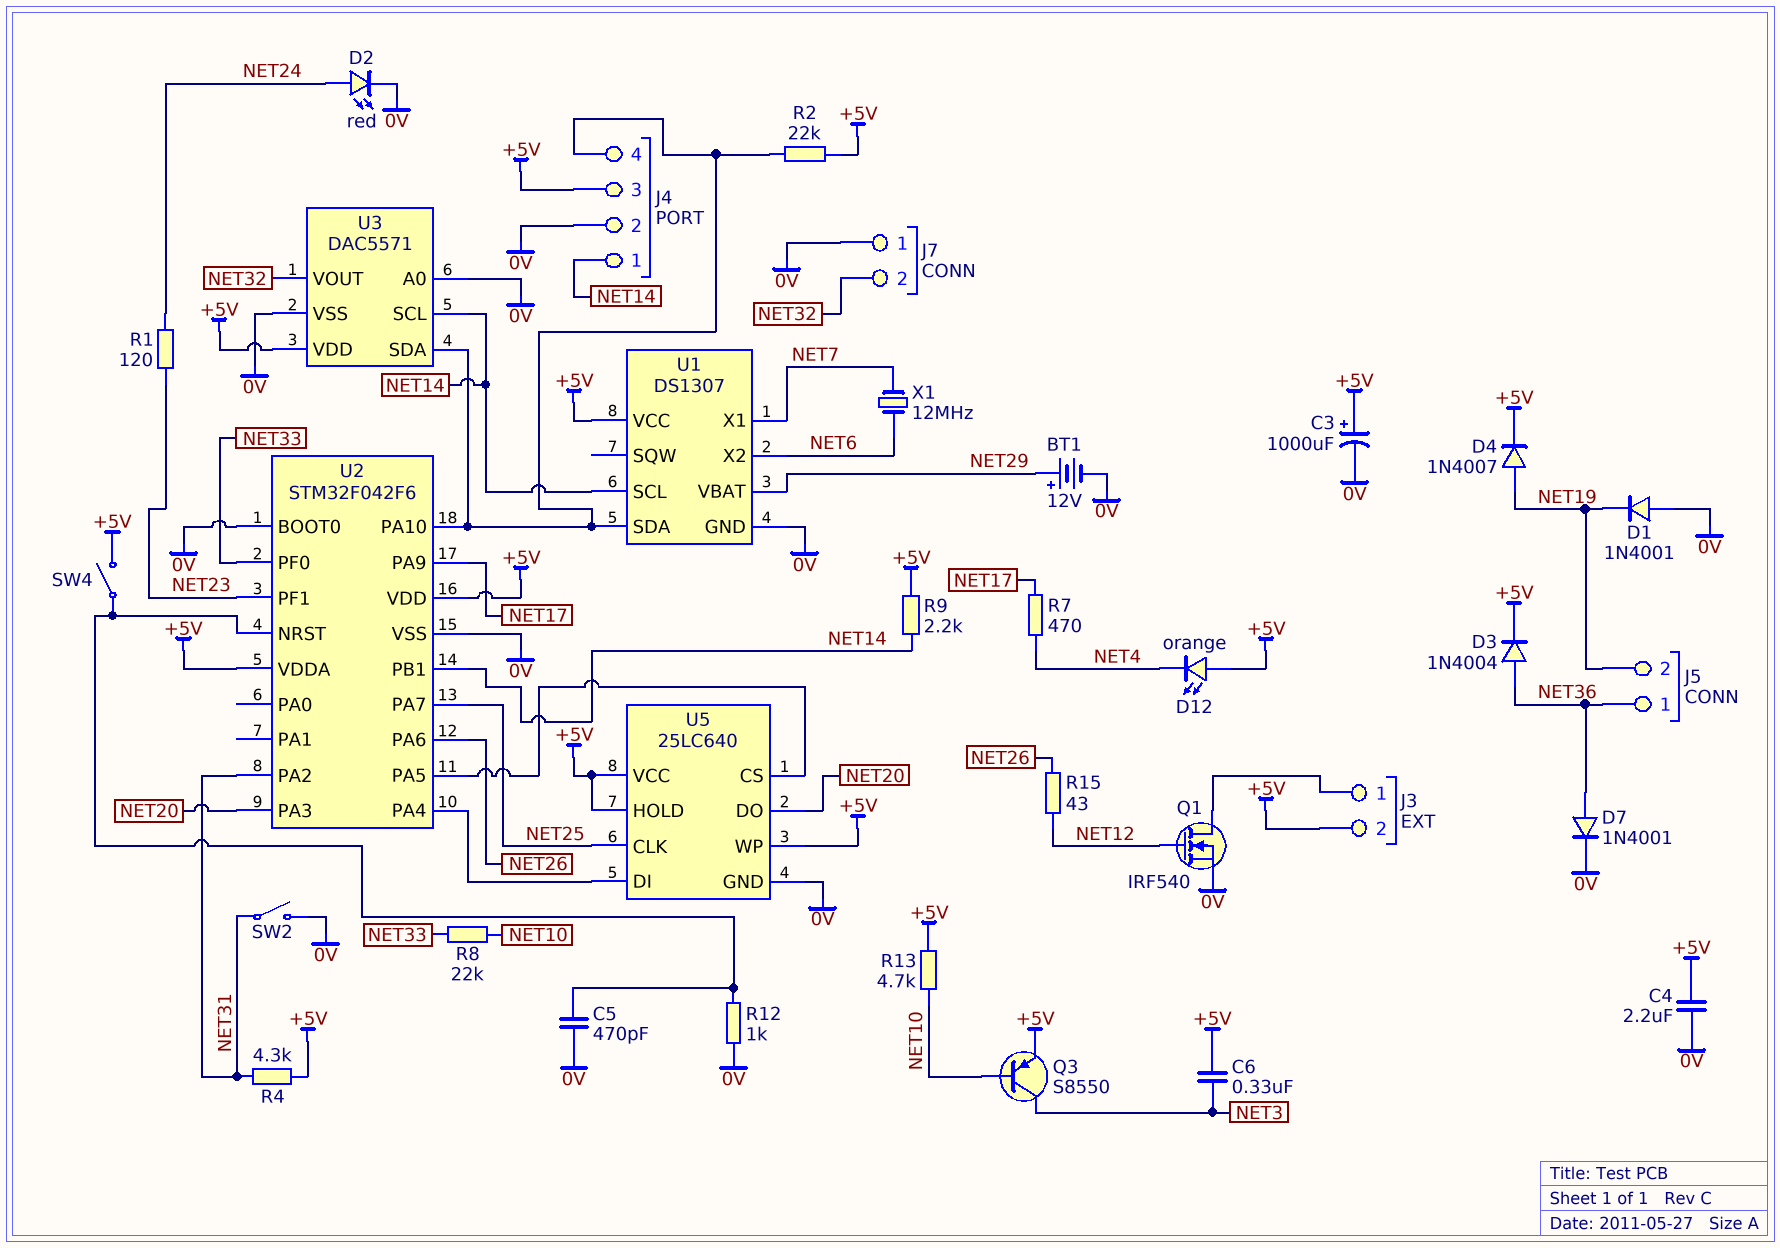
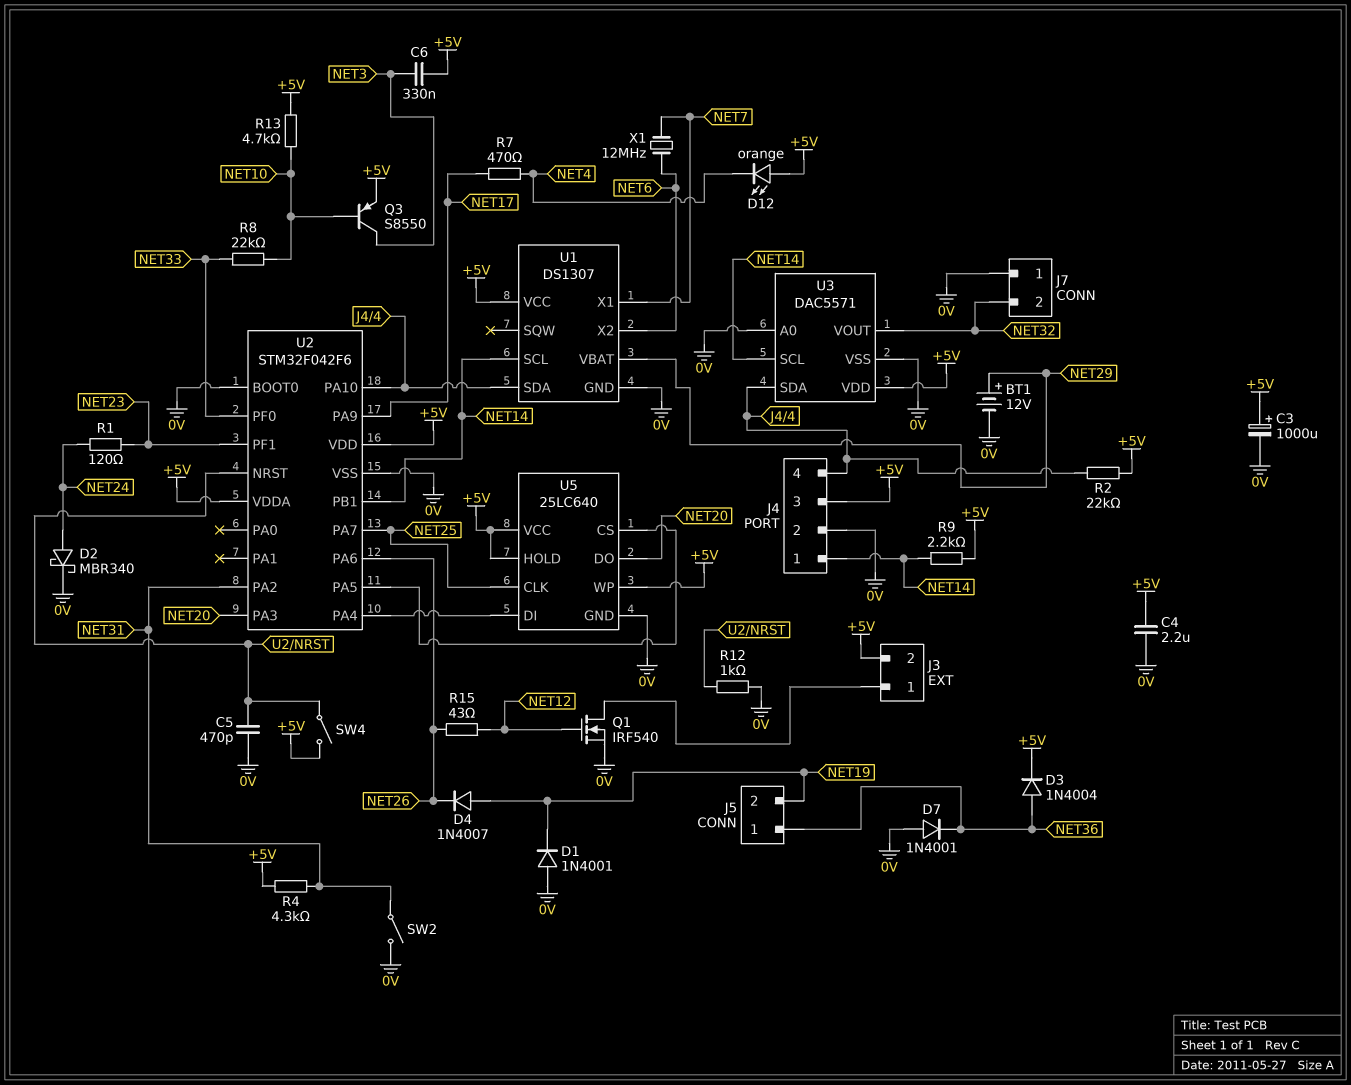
D2: LED red (A NET24, K 0V) -> schottky MBR340 (A NET24, K 0V)
D4: diode 1N4007 (A NET19, K +5V) -> diode 1N4007 (A NET19, K NET26)
D7: diode 1N4001 (A NET36, K 0V) -> diode 1N4001 (A 0V, K NET36)

